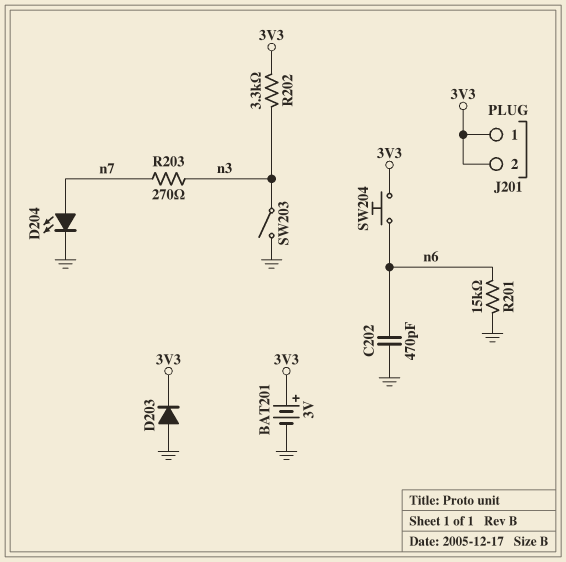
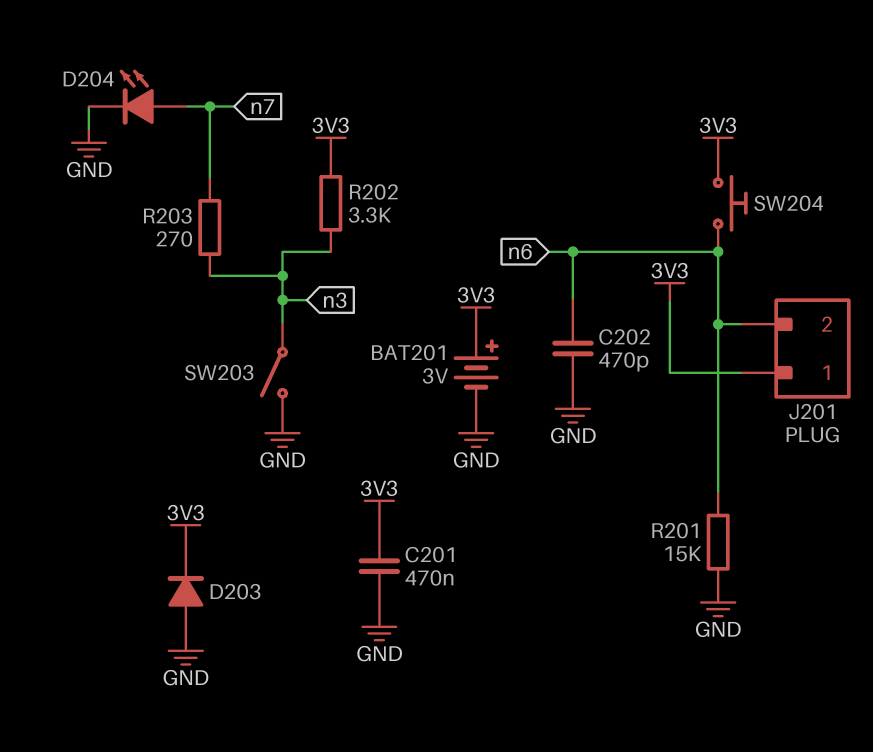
C201: none -> 470nF (3V3, GND)
J201 pin 2: 3V3 -> n6

